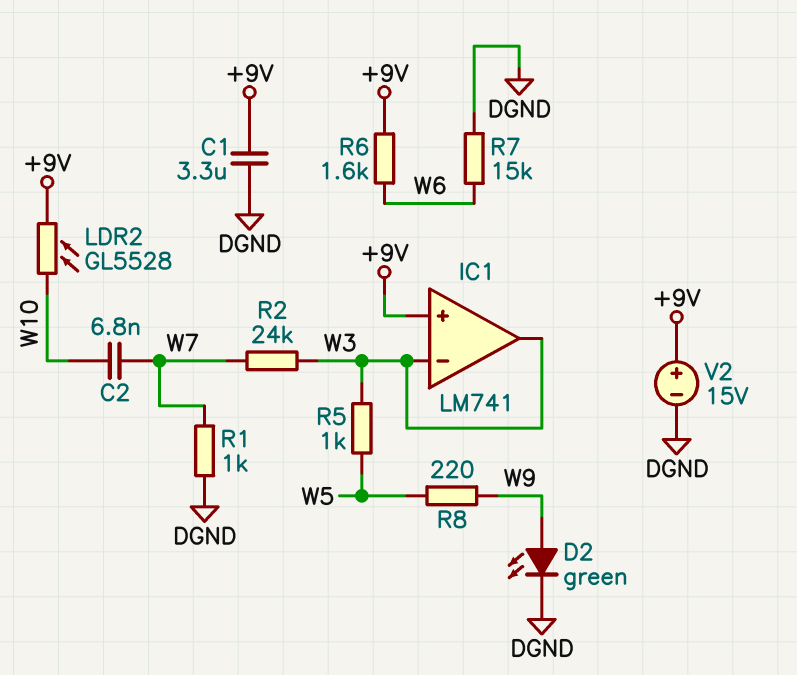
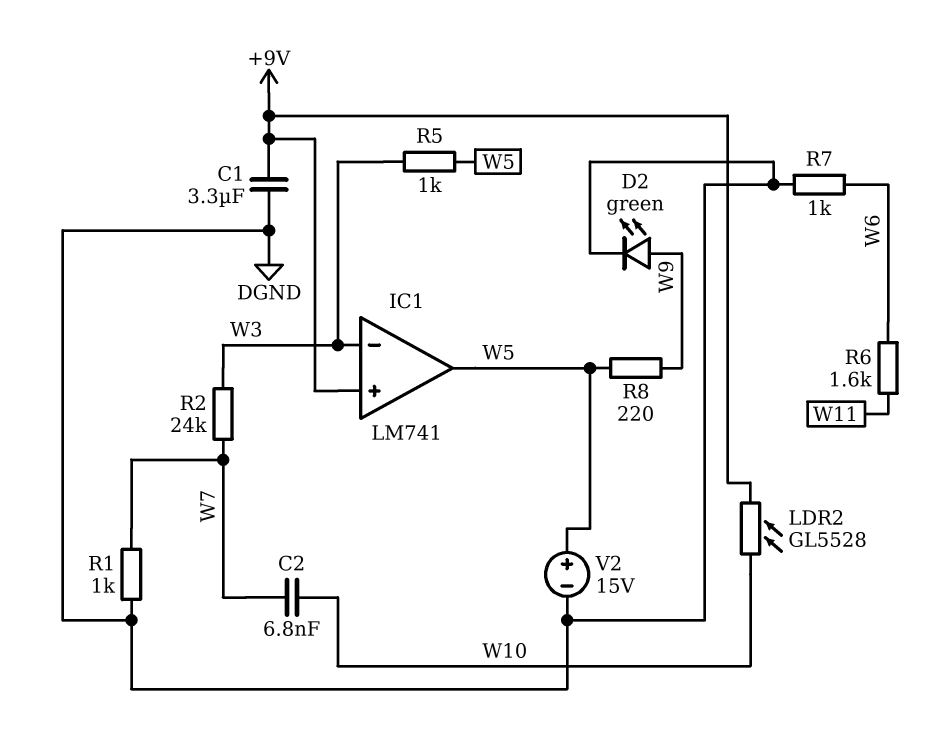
IC1 pin out: W3 -> W5
R6: 1.6k (+9V, W6) -> 1.6k (W6, W11)
R7: 15k (DGND, W6) -> 1k (DGND, W6)
V2: 15V (plus +9V, minus DGND) -> 15V (plus W5, minus DGND)

